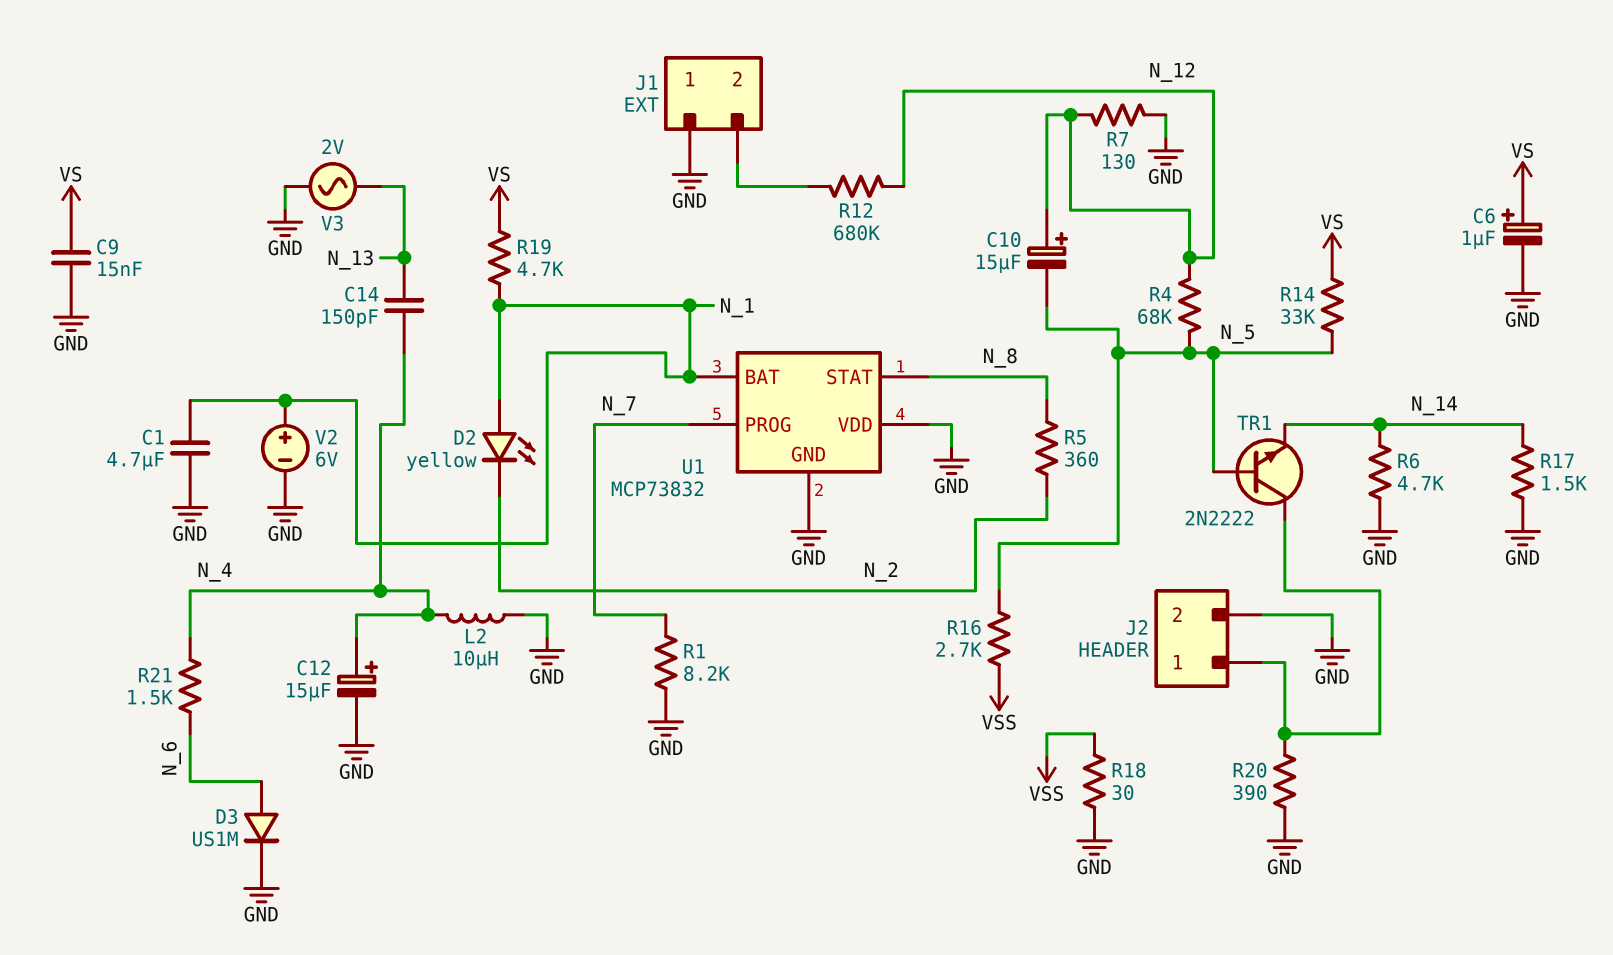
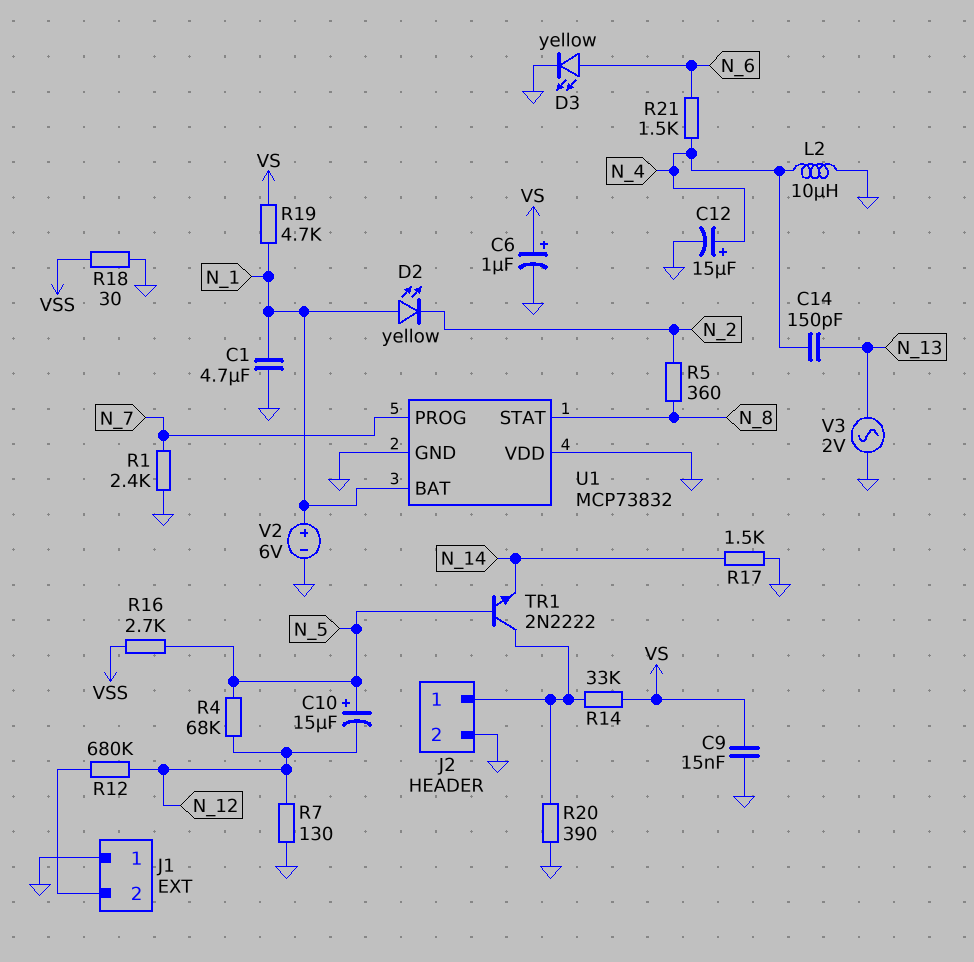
C10: 15uF (plus N_12, minus N_5) -> 15uF (plus N_5, minus N_12)
D3: diode US1M (A N_6, K GND) -> LED yellow (A N_6, K GND)
R1: 8.2k (GND, N_7) -> 2.4k (GND, N_7)
R6: 4.7k (GND, N_14) -> none
R14: 33k (N_5, VS) -> 33k (J2/1, VS)

